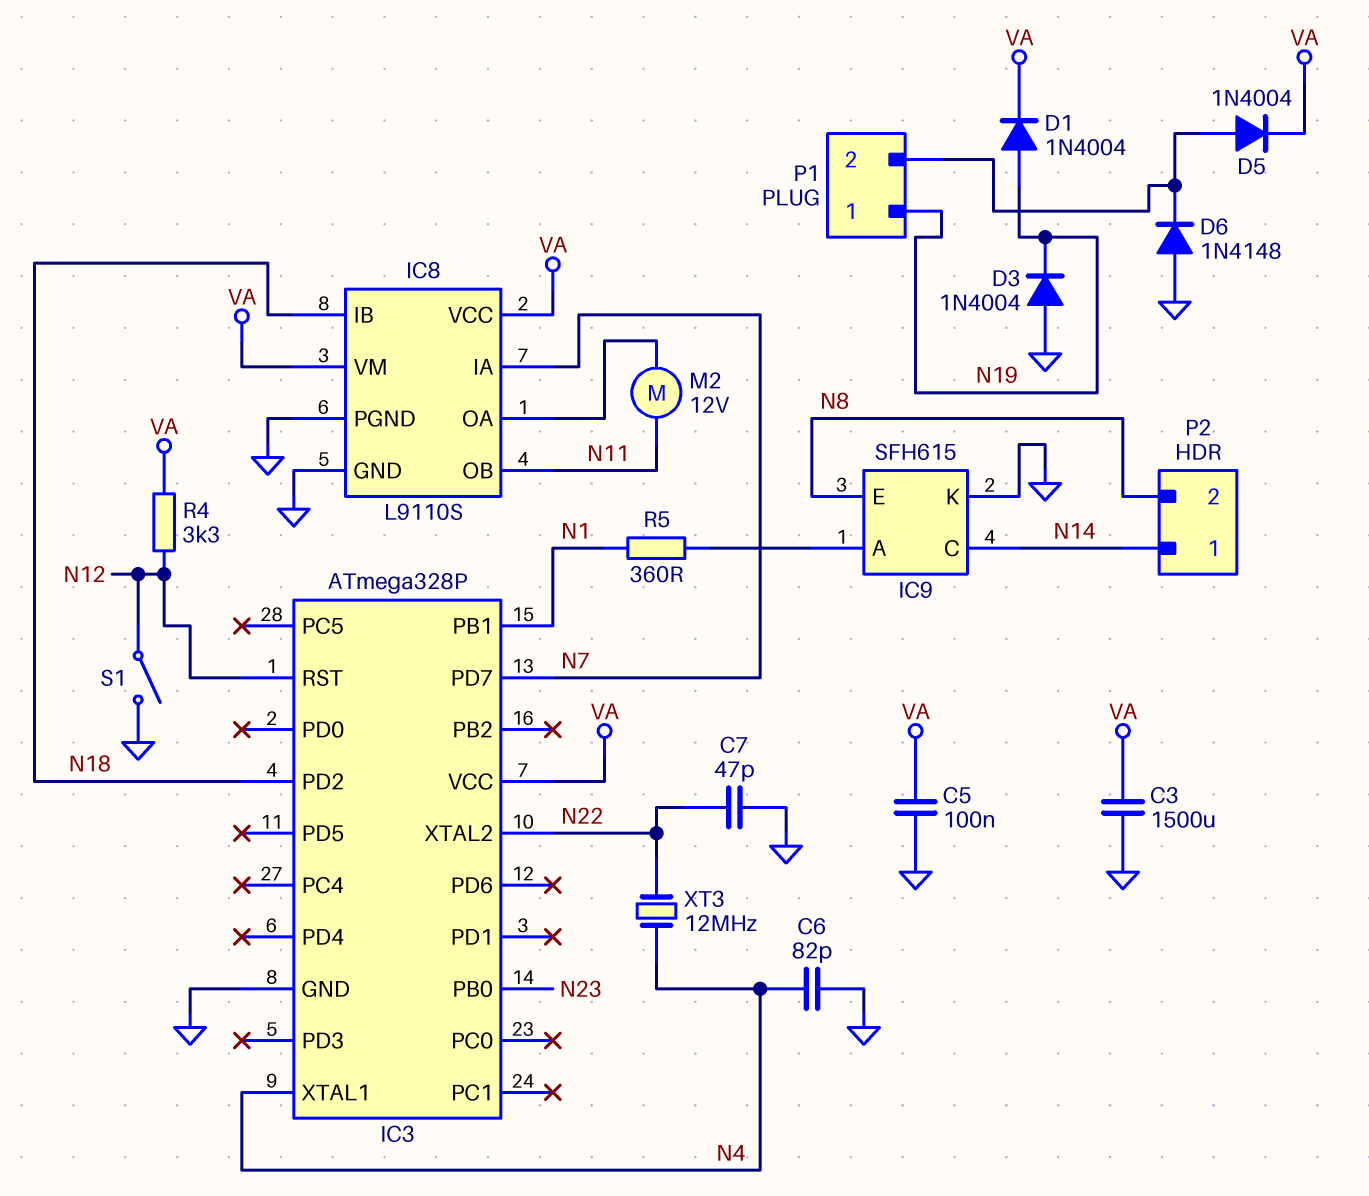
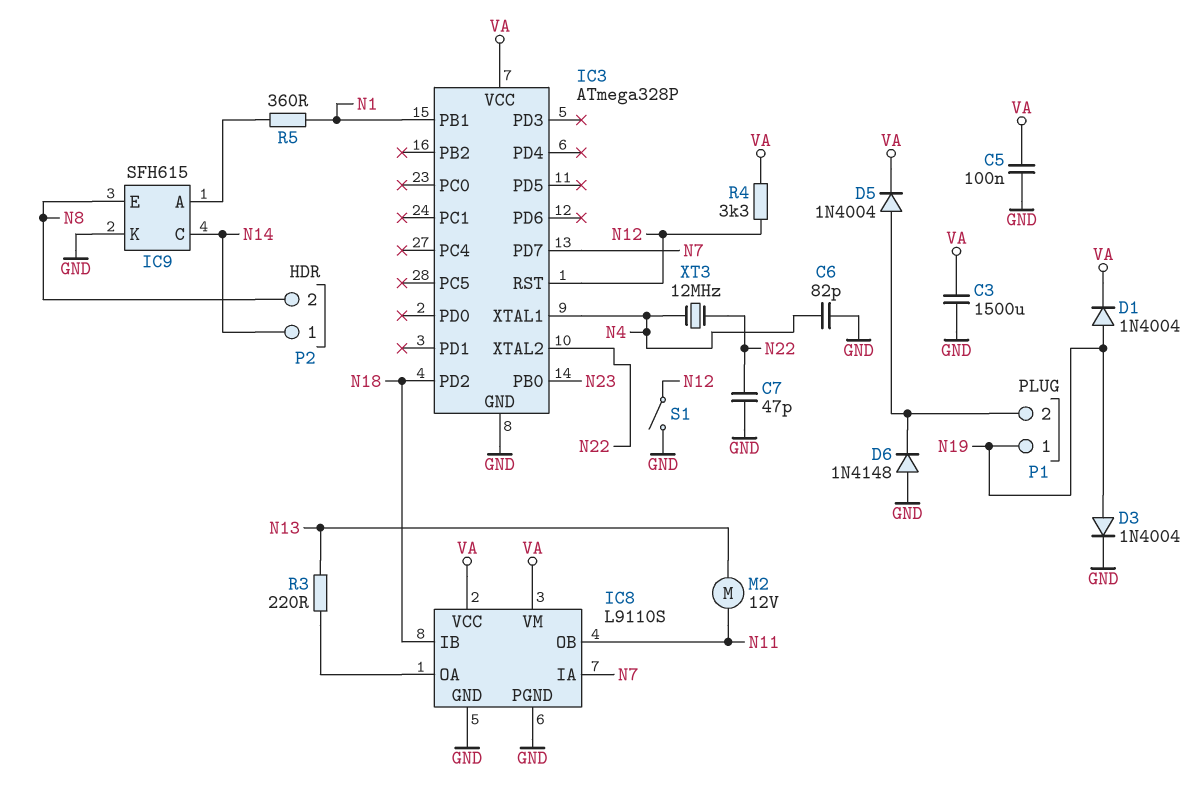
D3: diode 1N4004 (A GND, K N19) -> diode 1N4004 (A N19, K GND)
M2: motor 12V (IC8/OA, N11) -> motor 12V (N11, N13)
R3: none -> 220 (IC8/OA, N13)

